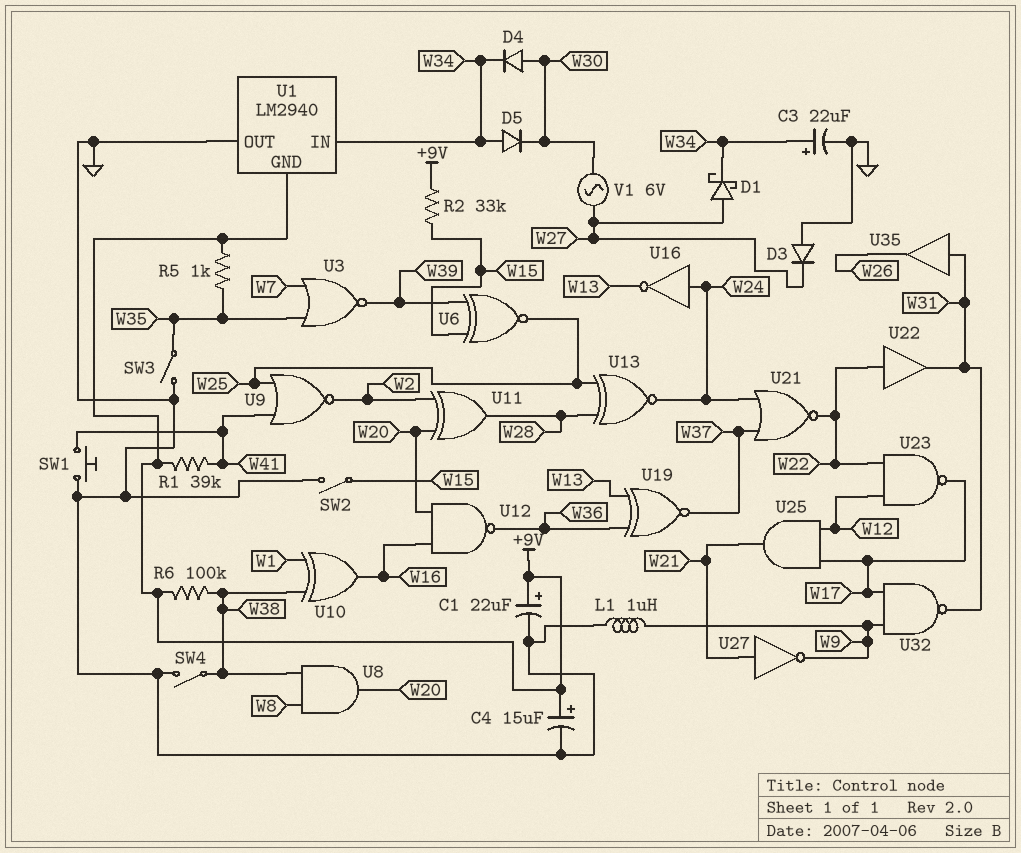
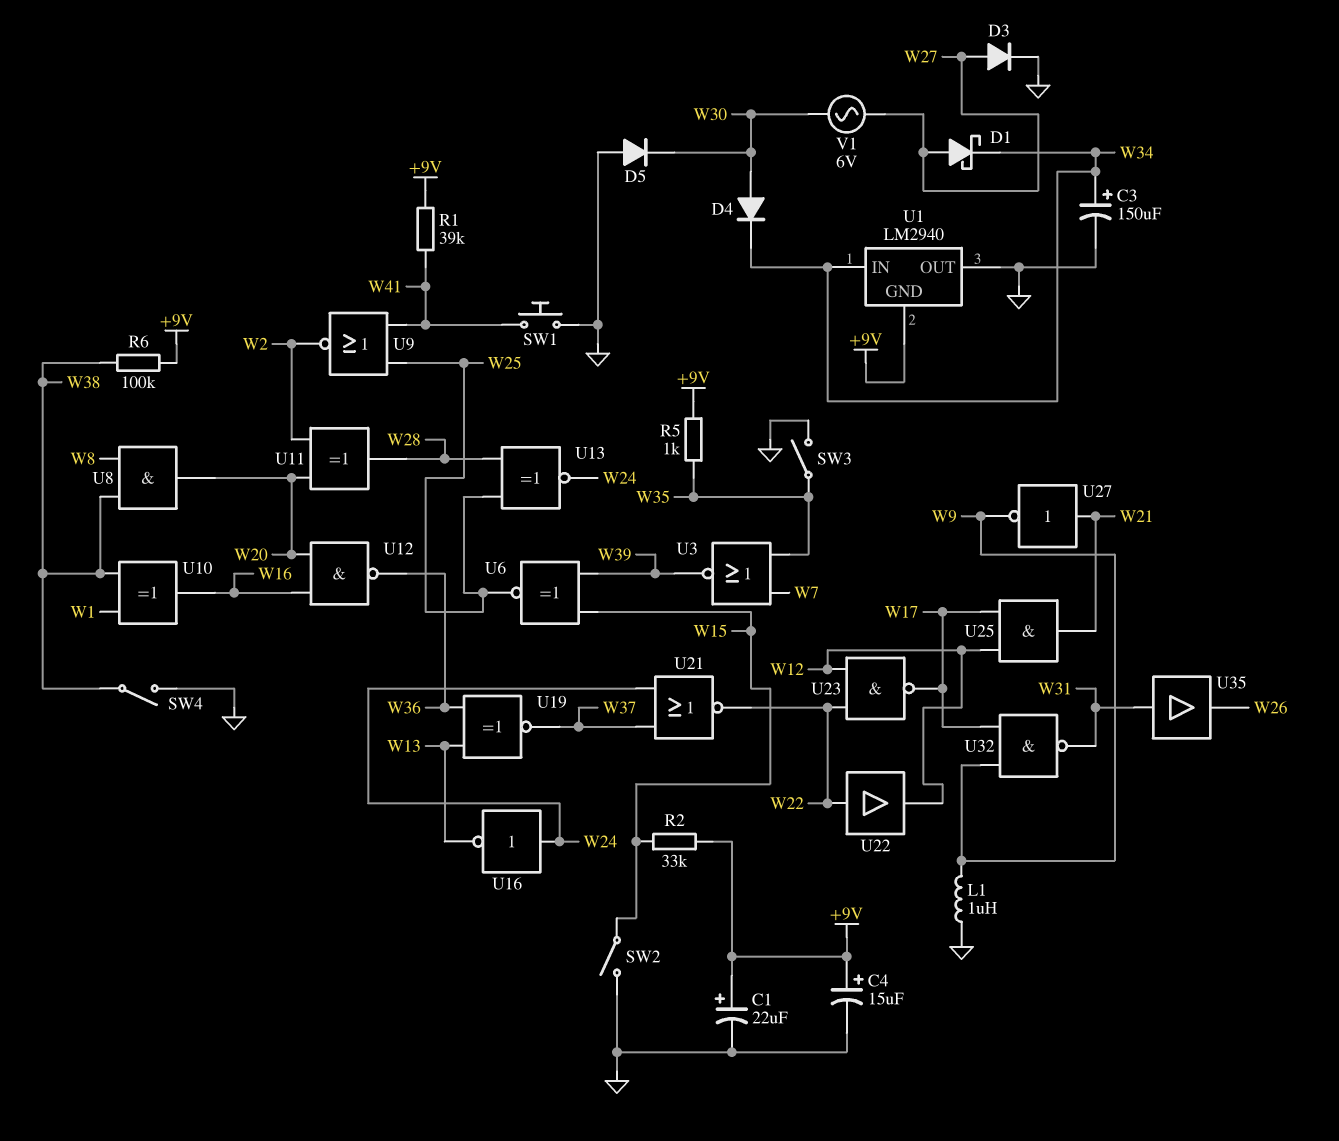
C3: 22uF (plus W34, minus GND) -> 150uF (plus W34, minus GND)
D3: diode (A GND, K W27) -> diode (A W27, K GND)
D5: diode (A W34, K W30) -> diode (A GND, K W30)
U22: buffer (in W22, out W31) -> buffer (in W22, out W12)

